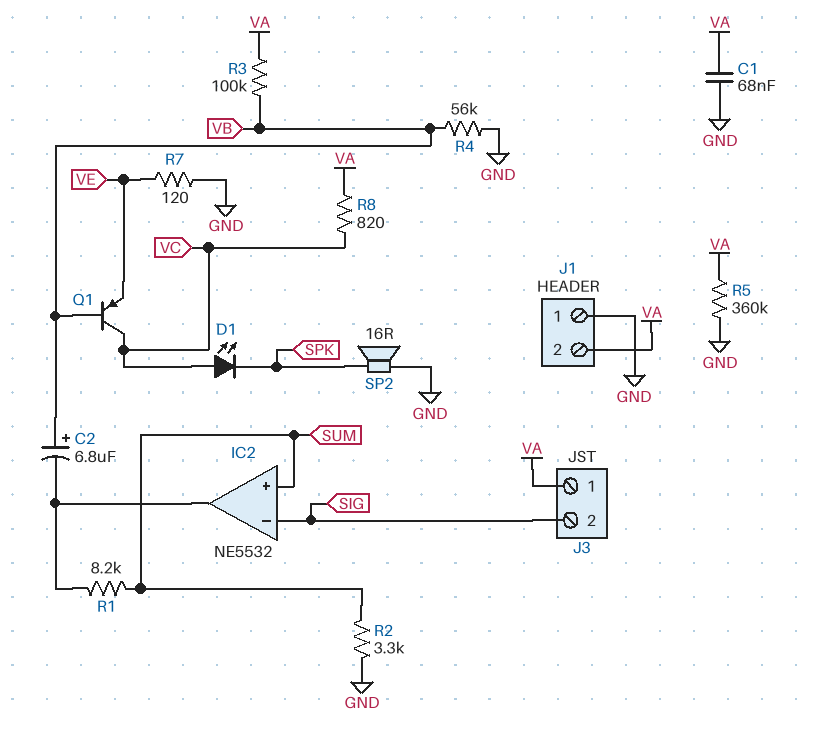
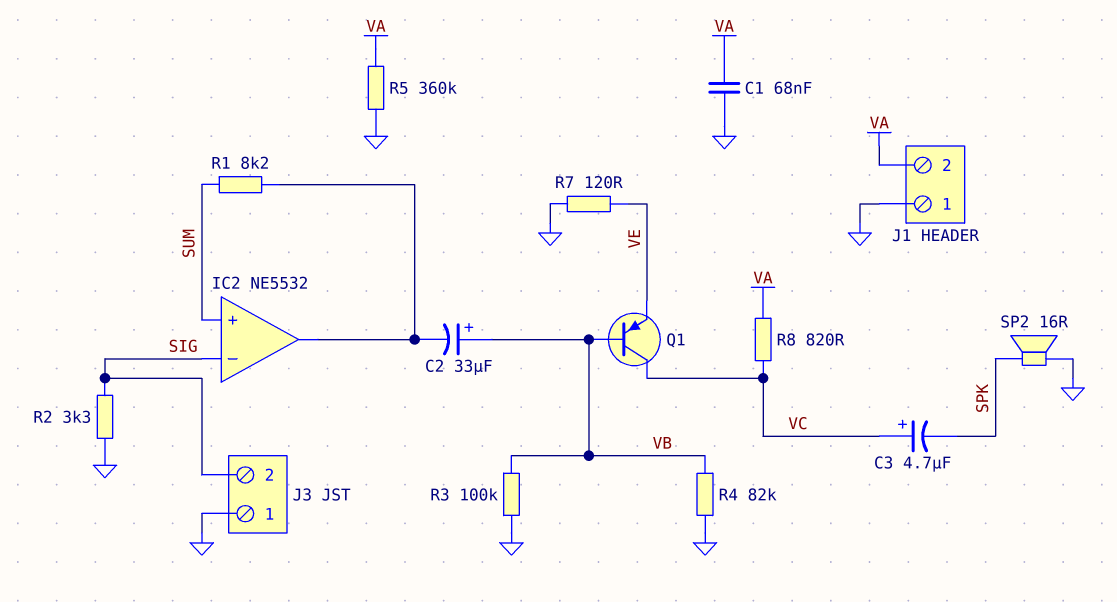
C2: 6.8uF (plus VB, minus IC2/out) -> 33uF (plus VB, minus IC2/out)
C3: none -> 4.7uF (plus VC, minus SPK)
D1: LED (A VC, K SPK) -> none
J3 pin 1: VA -> GND
R2: 3.3k (GND, SUM) -> 3.3k (GND, SIG)
R3: 100k (VA, VB) -> 100k (GND, VB)
R4: 56k (GND, VB) -> 82k (GND, VB)

